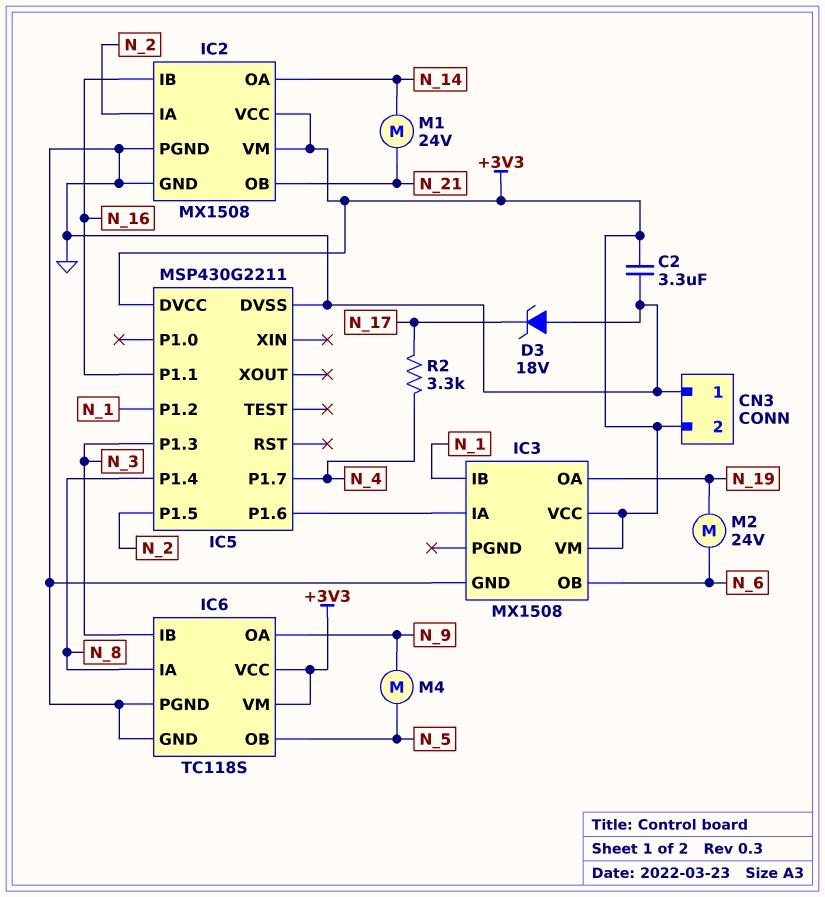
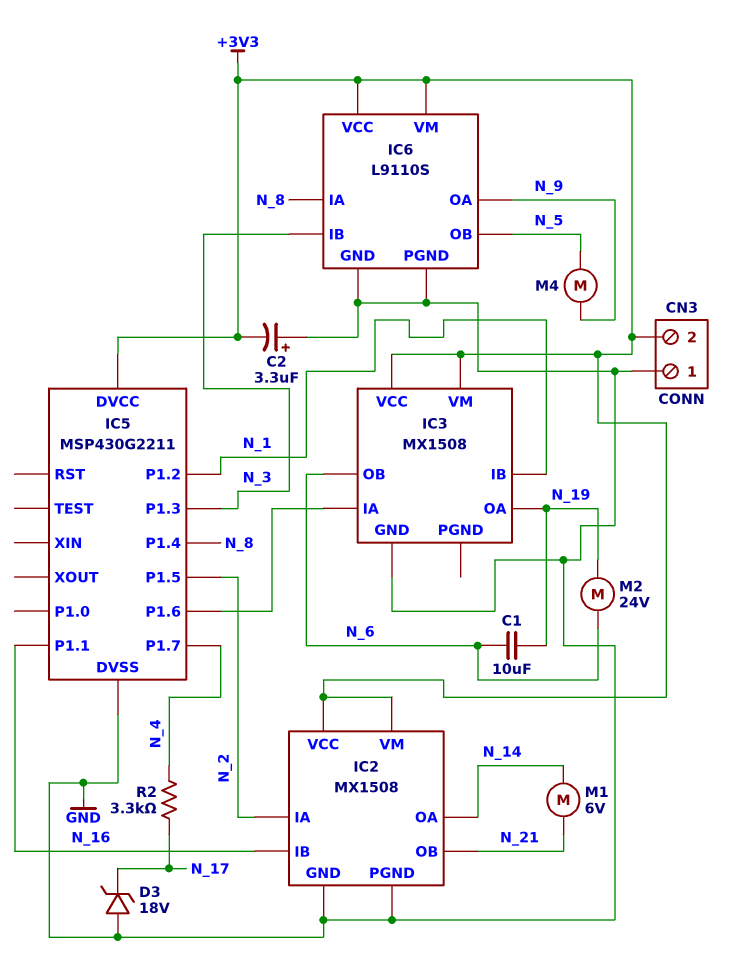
C1: none -> 10uF (N_6, N_19)
C2: 3.3uF (+3V3, GND) -> 3.3uF (plus GND, minus +3V3)
IC6: TC118S -> L9110S
M1: motor 24V (N_14, N_21) -> motor 6V (N_14, N_21)

